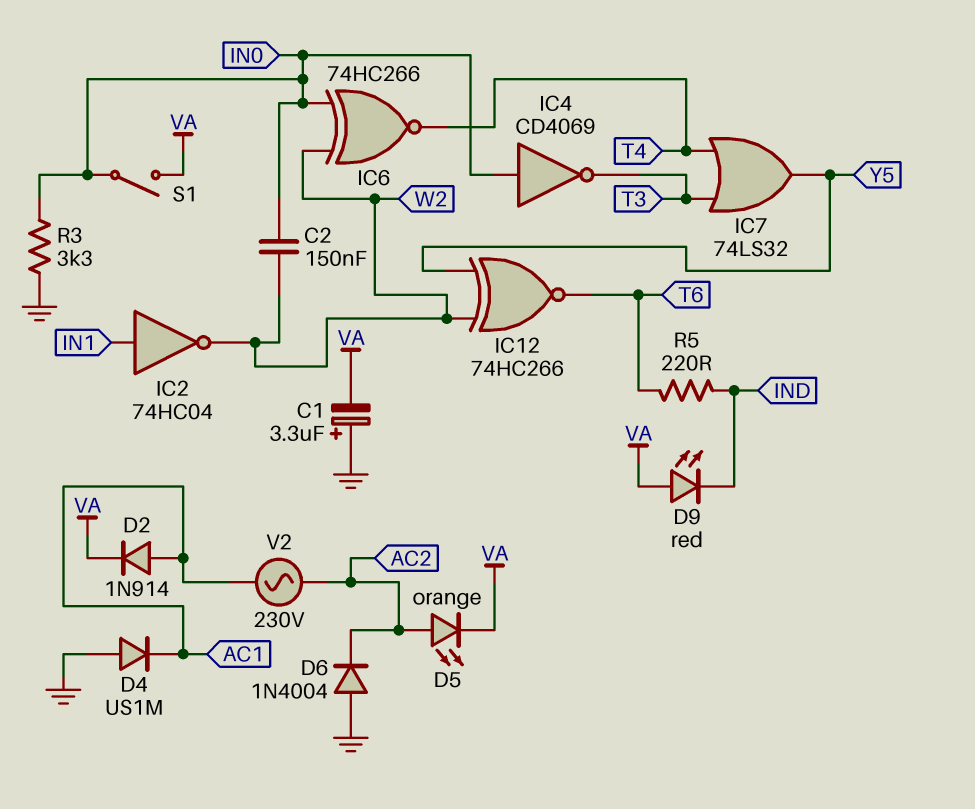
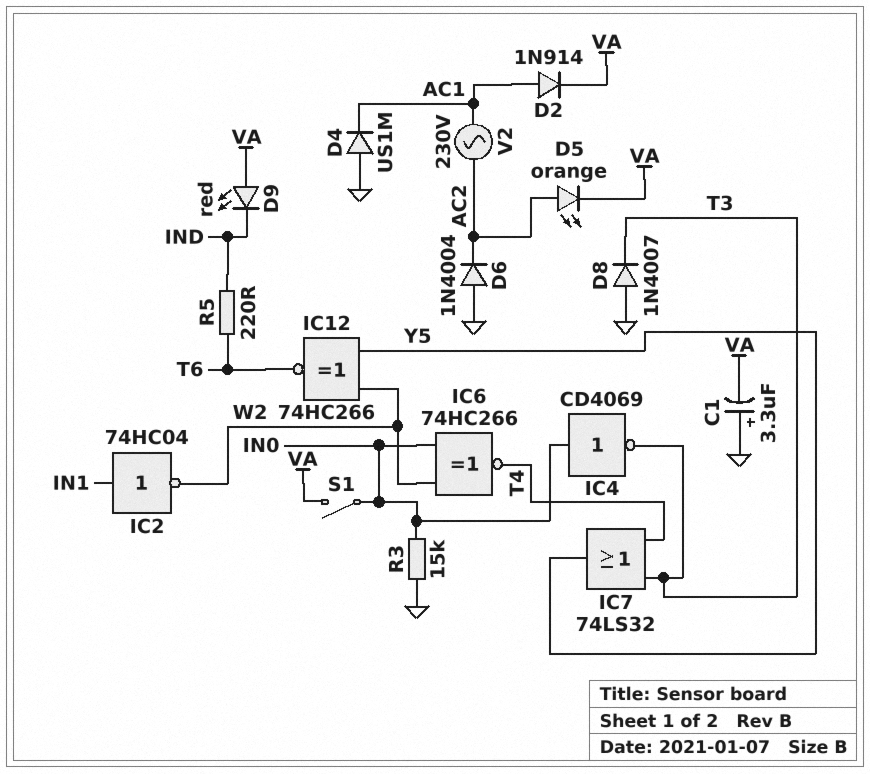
C2: 150nF (IN0, W2) -> none
D8: none -> diode 1N4007 (A GND, K T3)
R3: 3.3k (GND, IN0) -> 15k (GND, IN0)

